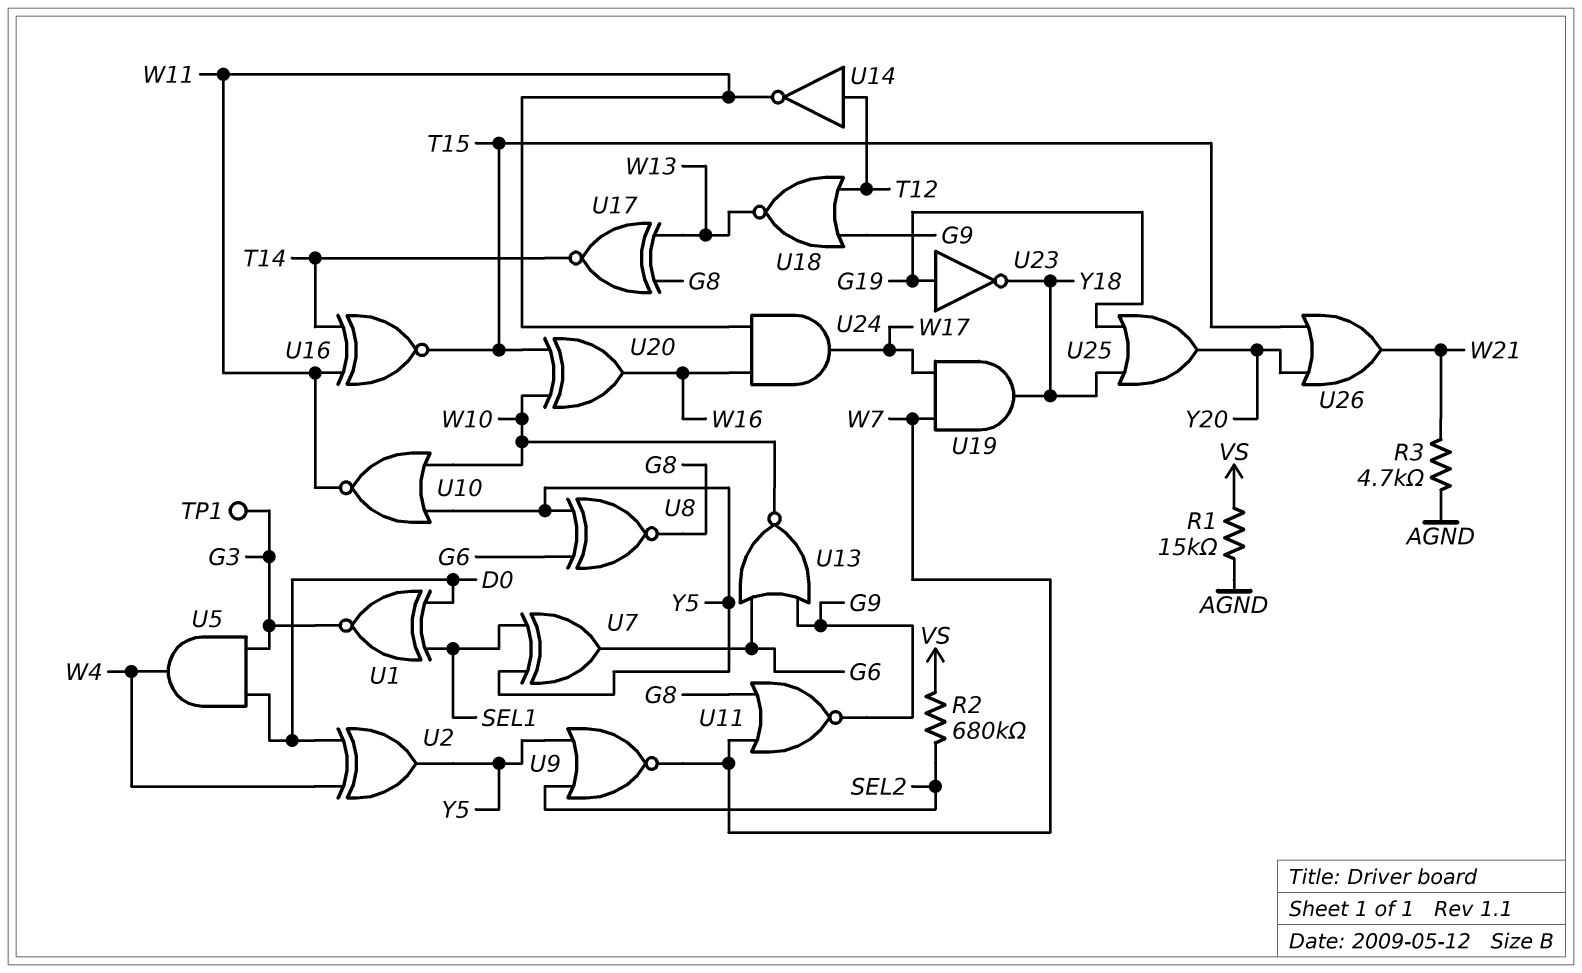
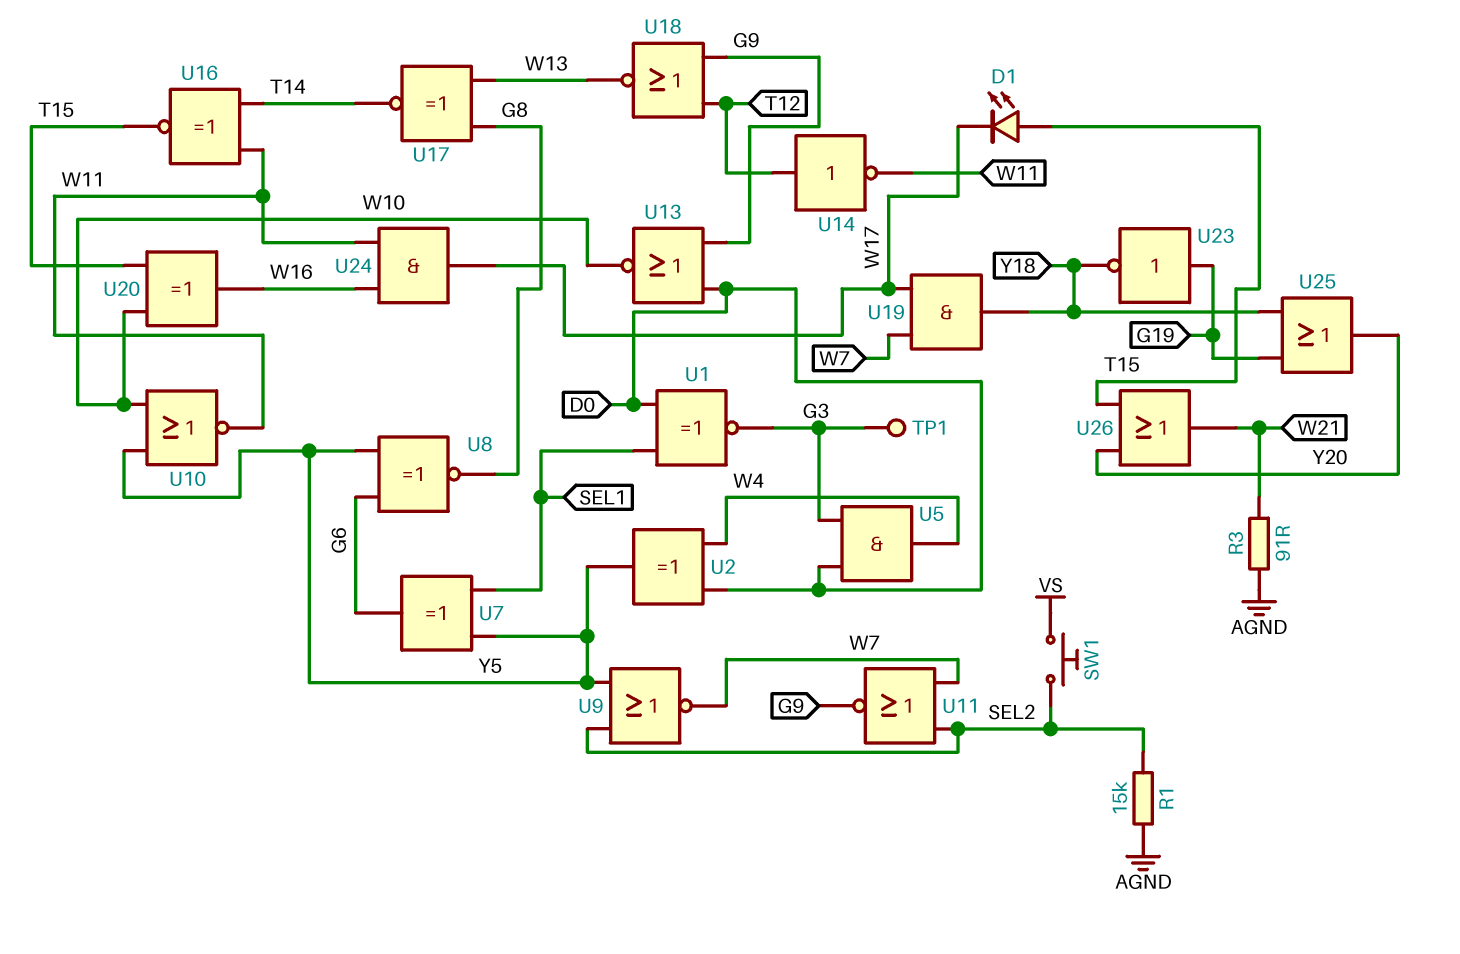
D1: none -> LED (A T15, K W17)
R1: 15k (AGND, VS) -> 15k (AGND, SEL2)
R2: 680k (SEL2, VS) -> none
R3: 4.7k (AGND, W21) -> 91 (AGND, W21)
SW1: none -> button (SEL2, VS)
U11: NOR (in G8, in W7, out G9) -> NOR (in SEL2, in W7, out G9)
U13: NOR (in G6, in G9, out W10) -> NOR (in D0, in G9, out W10)

